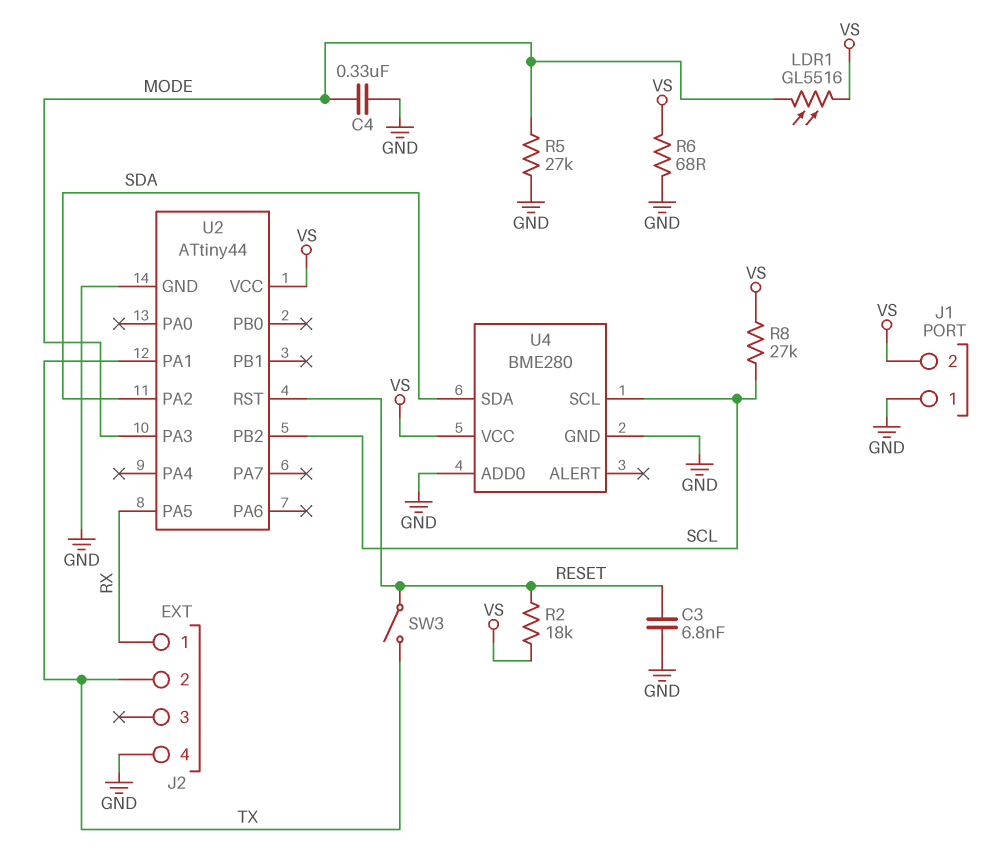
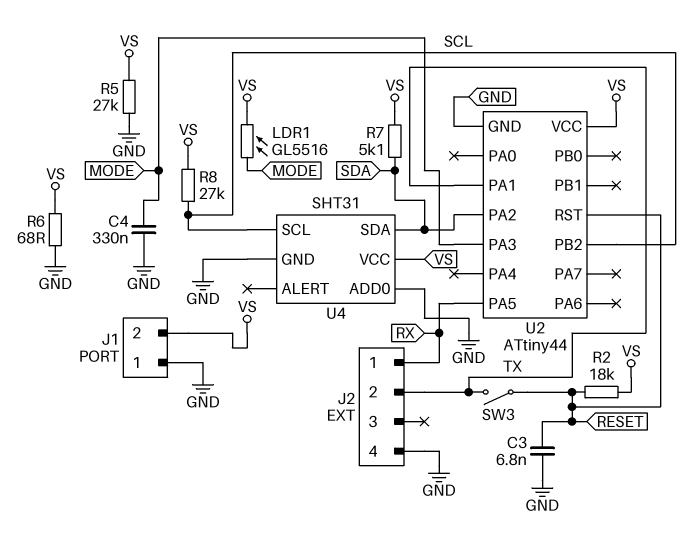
R5: 27k (GND, MODE) -> 27k (GND, VS)
R7: none -> 5.1k (SDA, VS)
U4: BME280 -> SHT31

